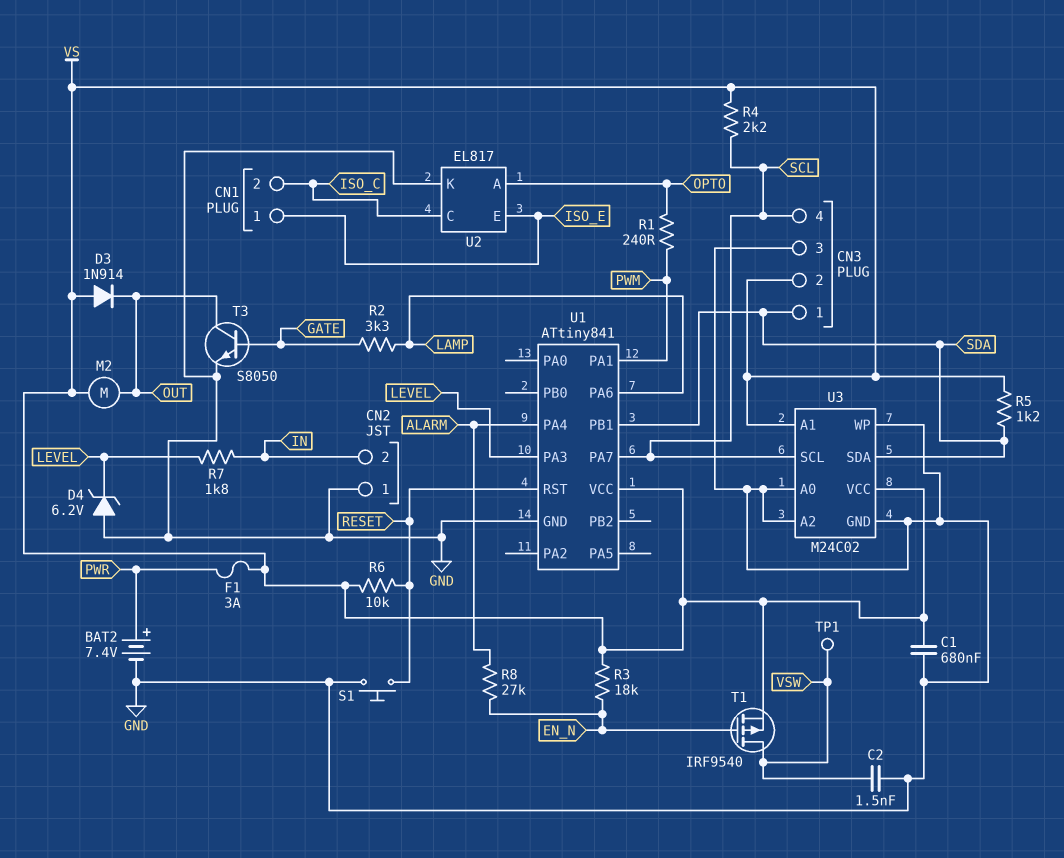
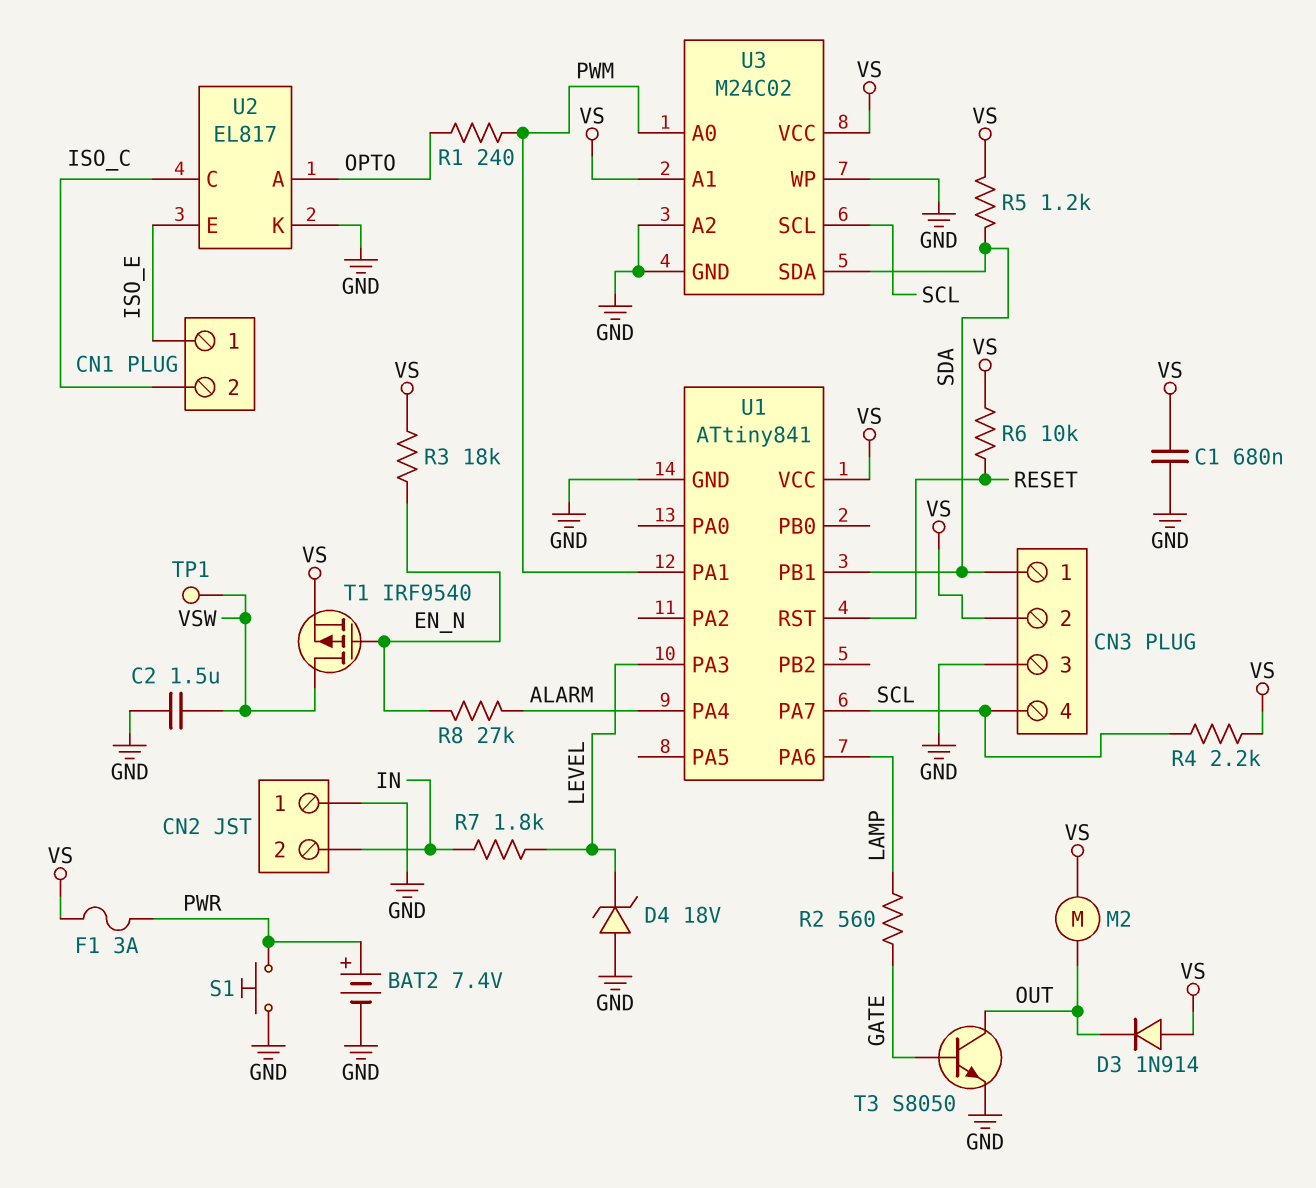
C2: 1.5nF (GND, VSW) -> 1.5uF (GND, VSW)
D4: zener 6.2V (A GND, K LEVEL) -> zener 18V (A GND, K LEVEL)
R2: 3.3k (GATE, LAMP) -> 560 (GATE, LAMP)
S1: button (GND, RESET) -> button (GND, PWR)
U3 pin A0: GND -> PWM

